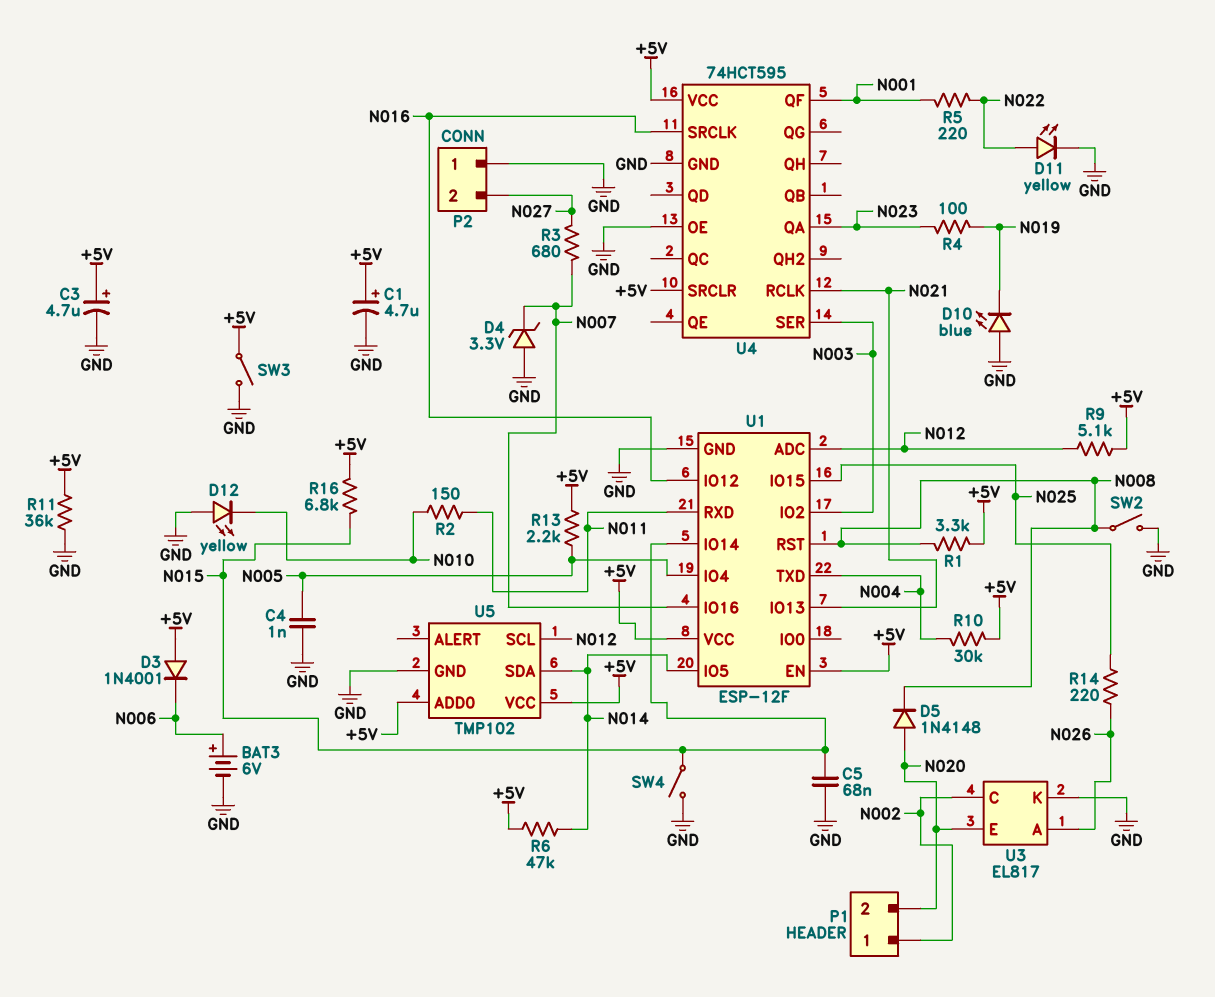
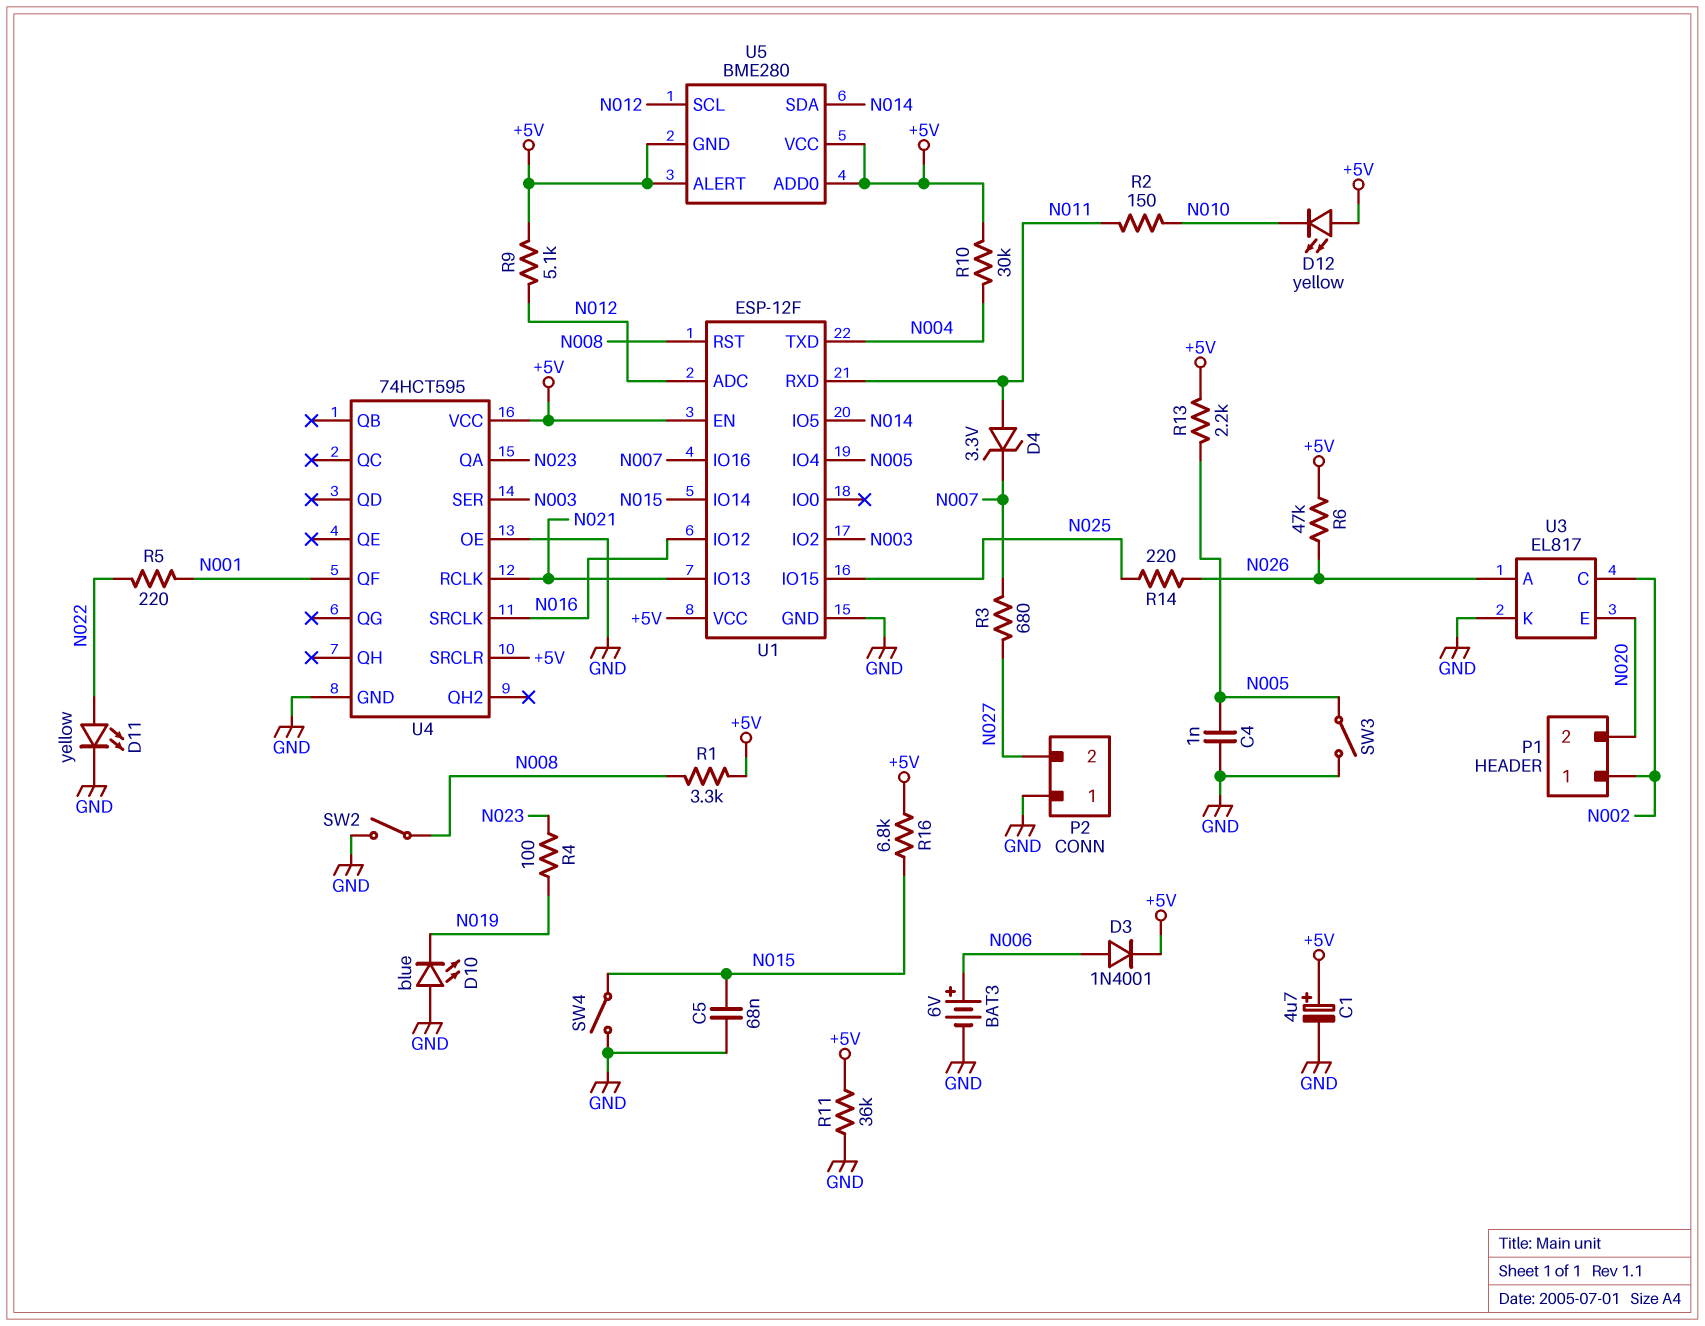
C3: 4.7uF (plus +5V, minus GND) -> none
D3: diode 1N4001 (A +5V, K N006) -> diode 1N4001 (A N006, K +5V)
D4: zener 3.3V (A GND, K N007) -> zener 3.3V (A N011, K N007)
D5: diode 1N4148 (A N020, K N008) -> none
D12: LED yellow (A GND, K N010) -> LED yellow (A +5V, K N010)
R6: 47k (+5V, N014) -> 47k (+5V, N026)
SW3: switch (+5V, GND) -> switch (GND, N005)
U5: TMP102 -> BME280
U5 pin ALERT: none -> +5V
U5 pin GND: GND -> +5V

